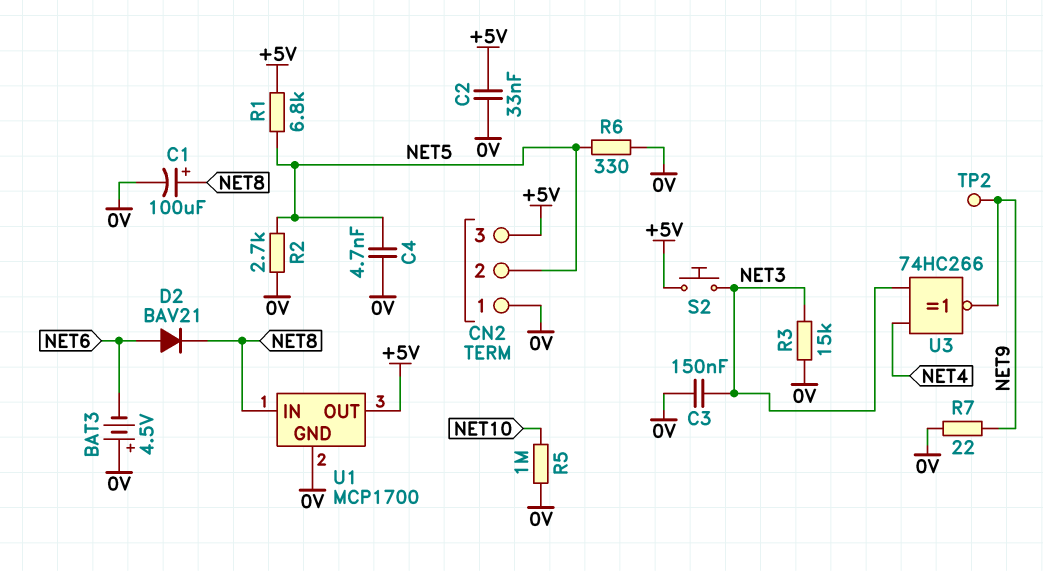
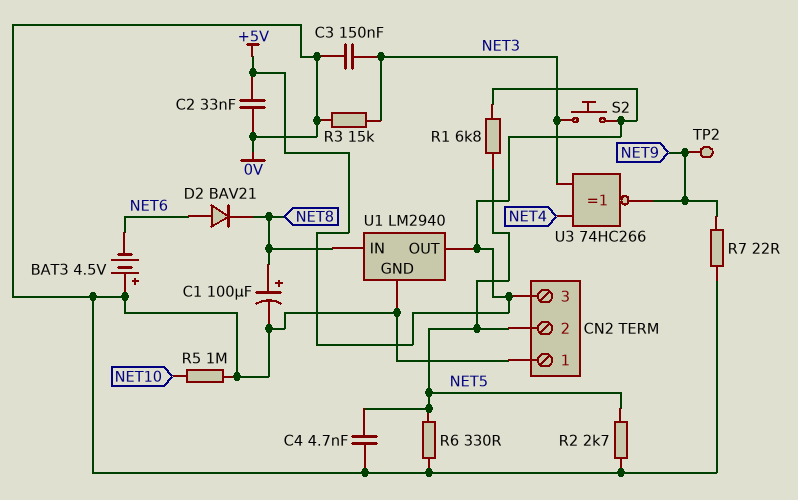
U1: MCP1700 -> LM2940

